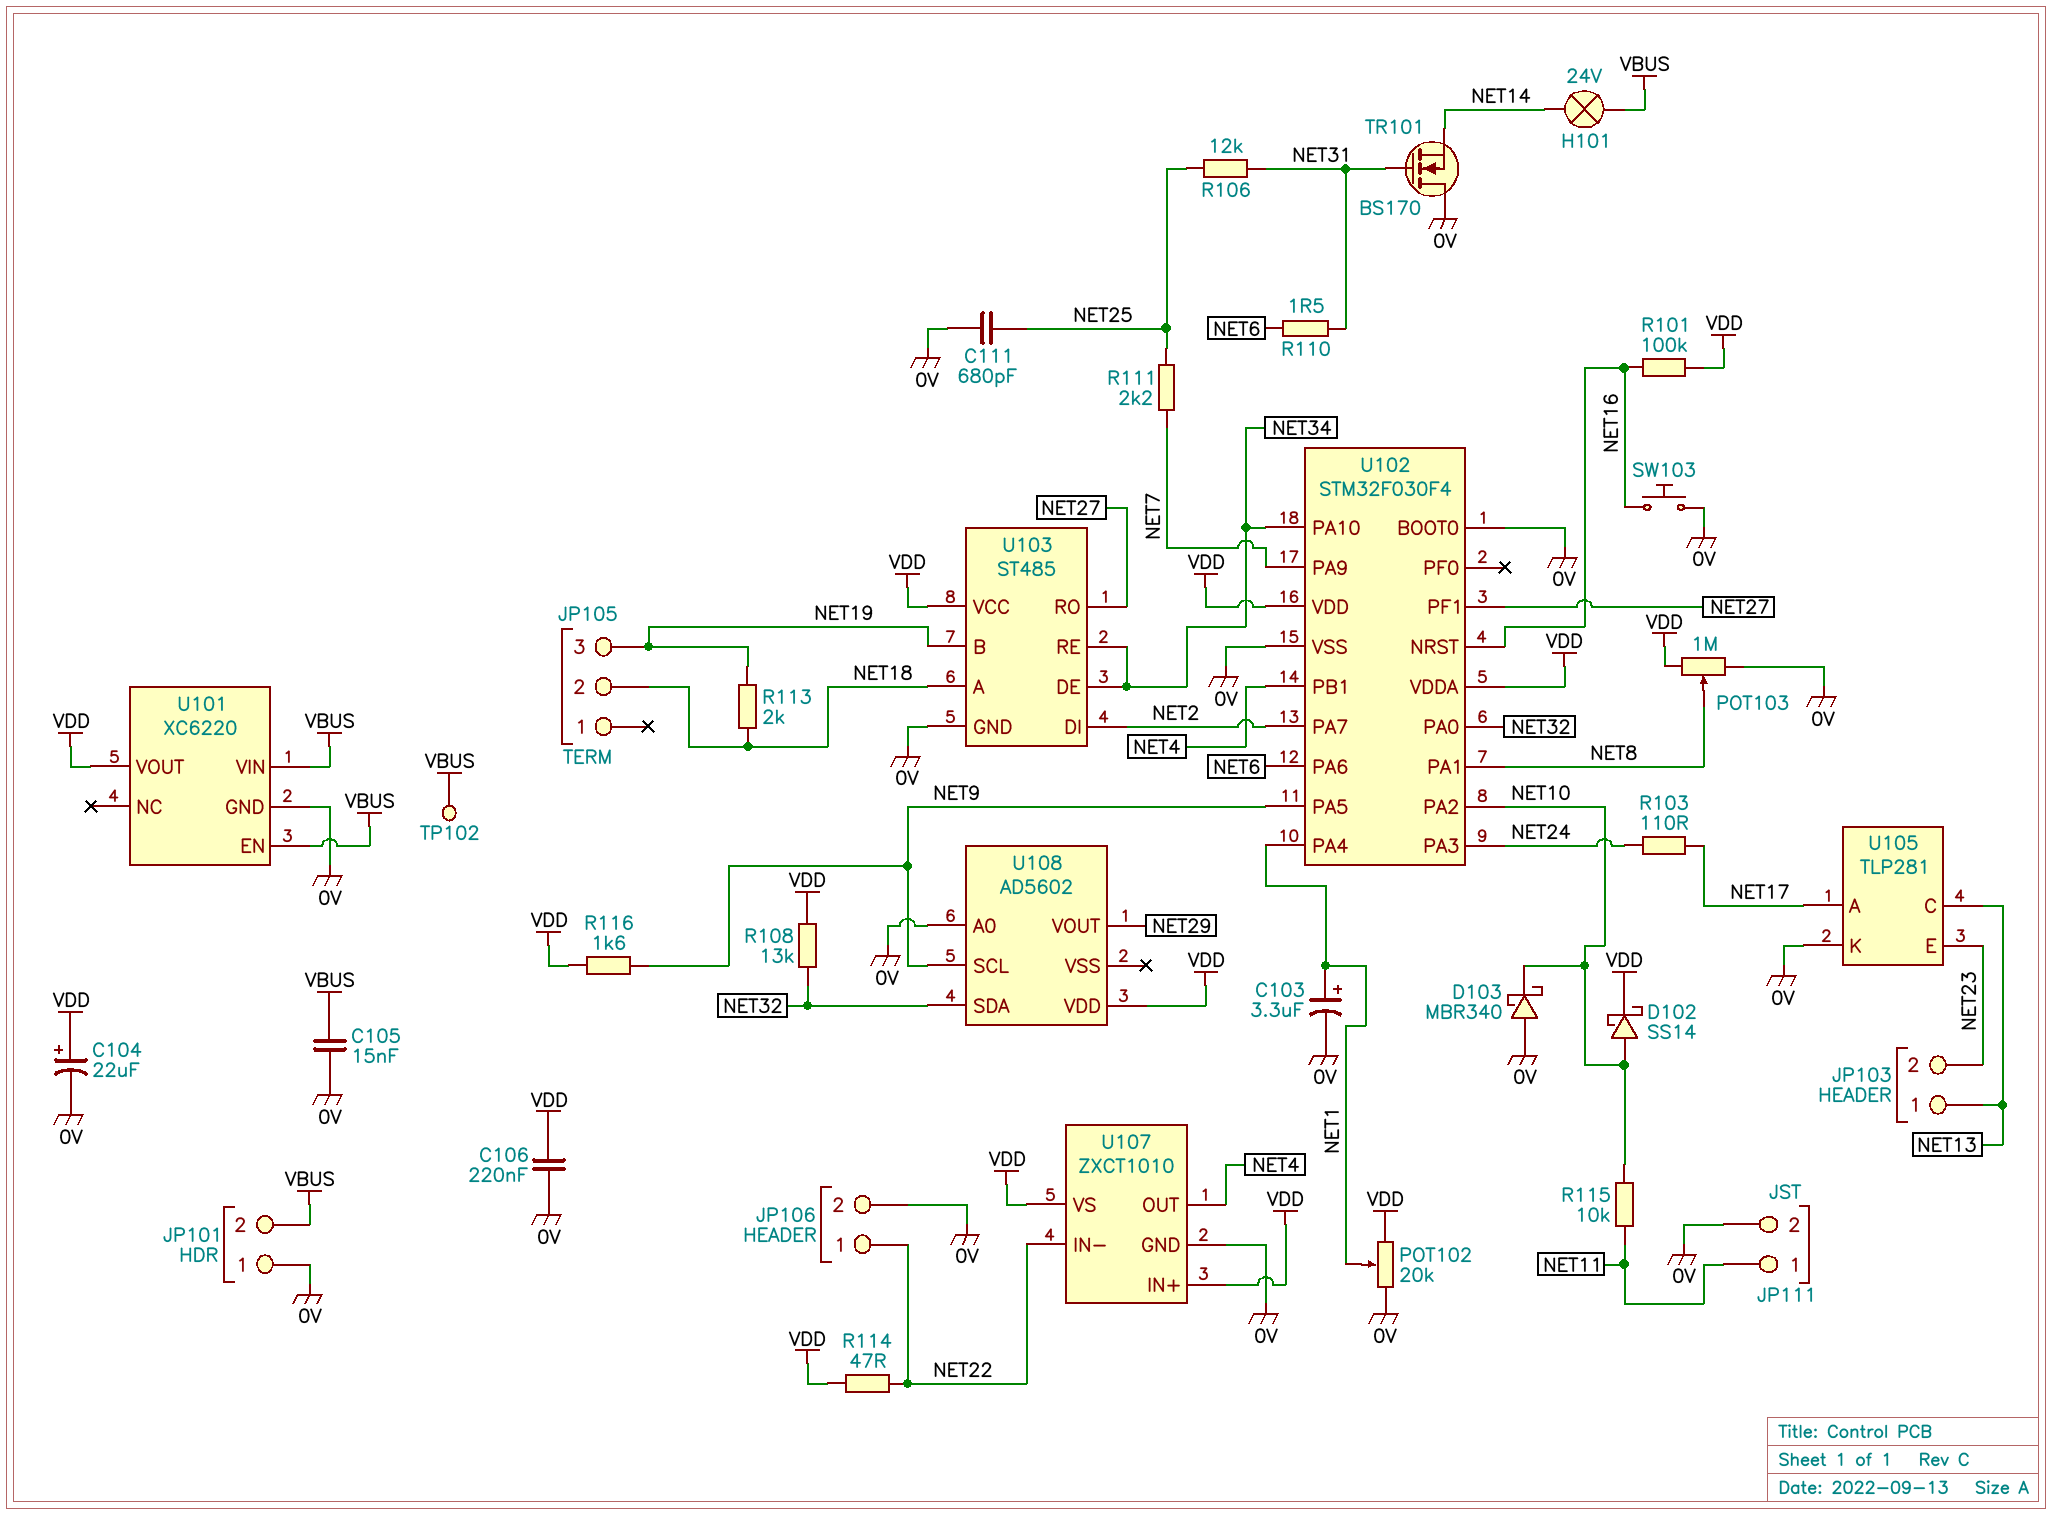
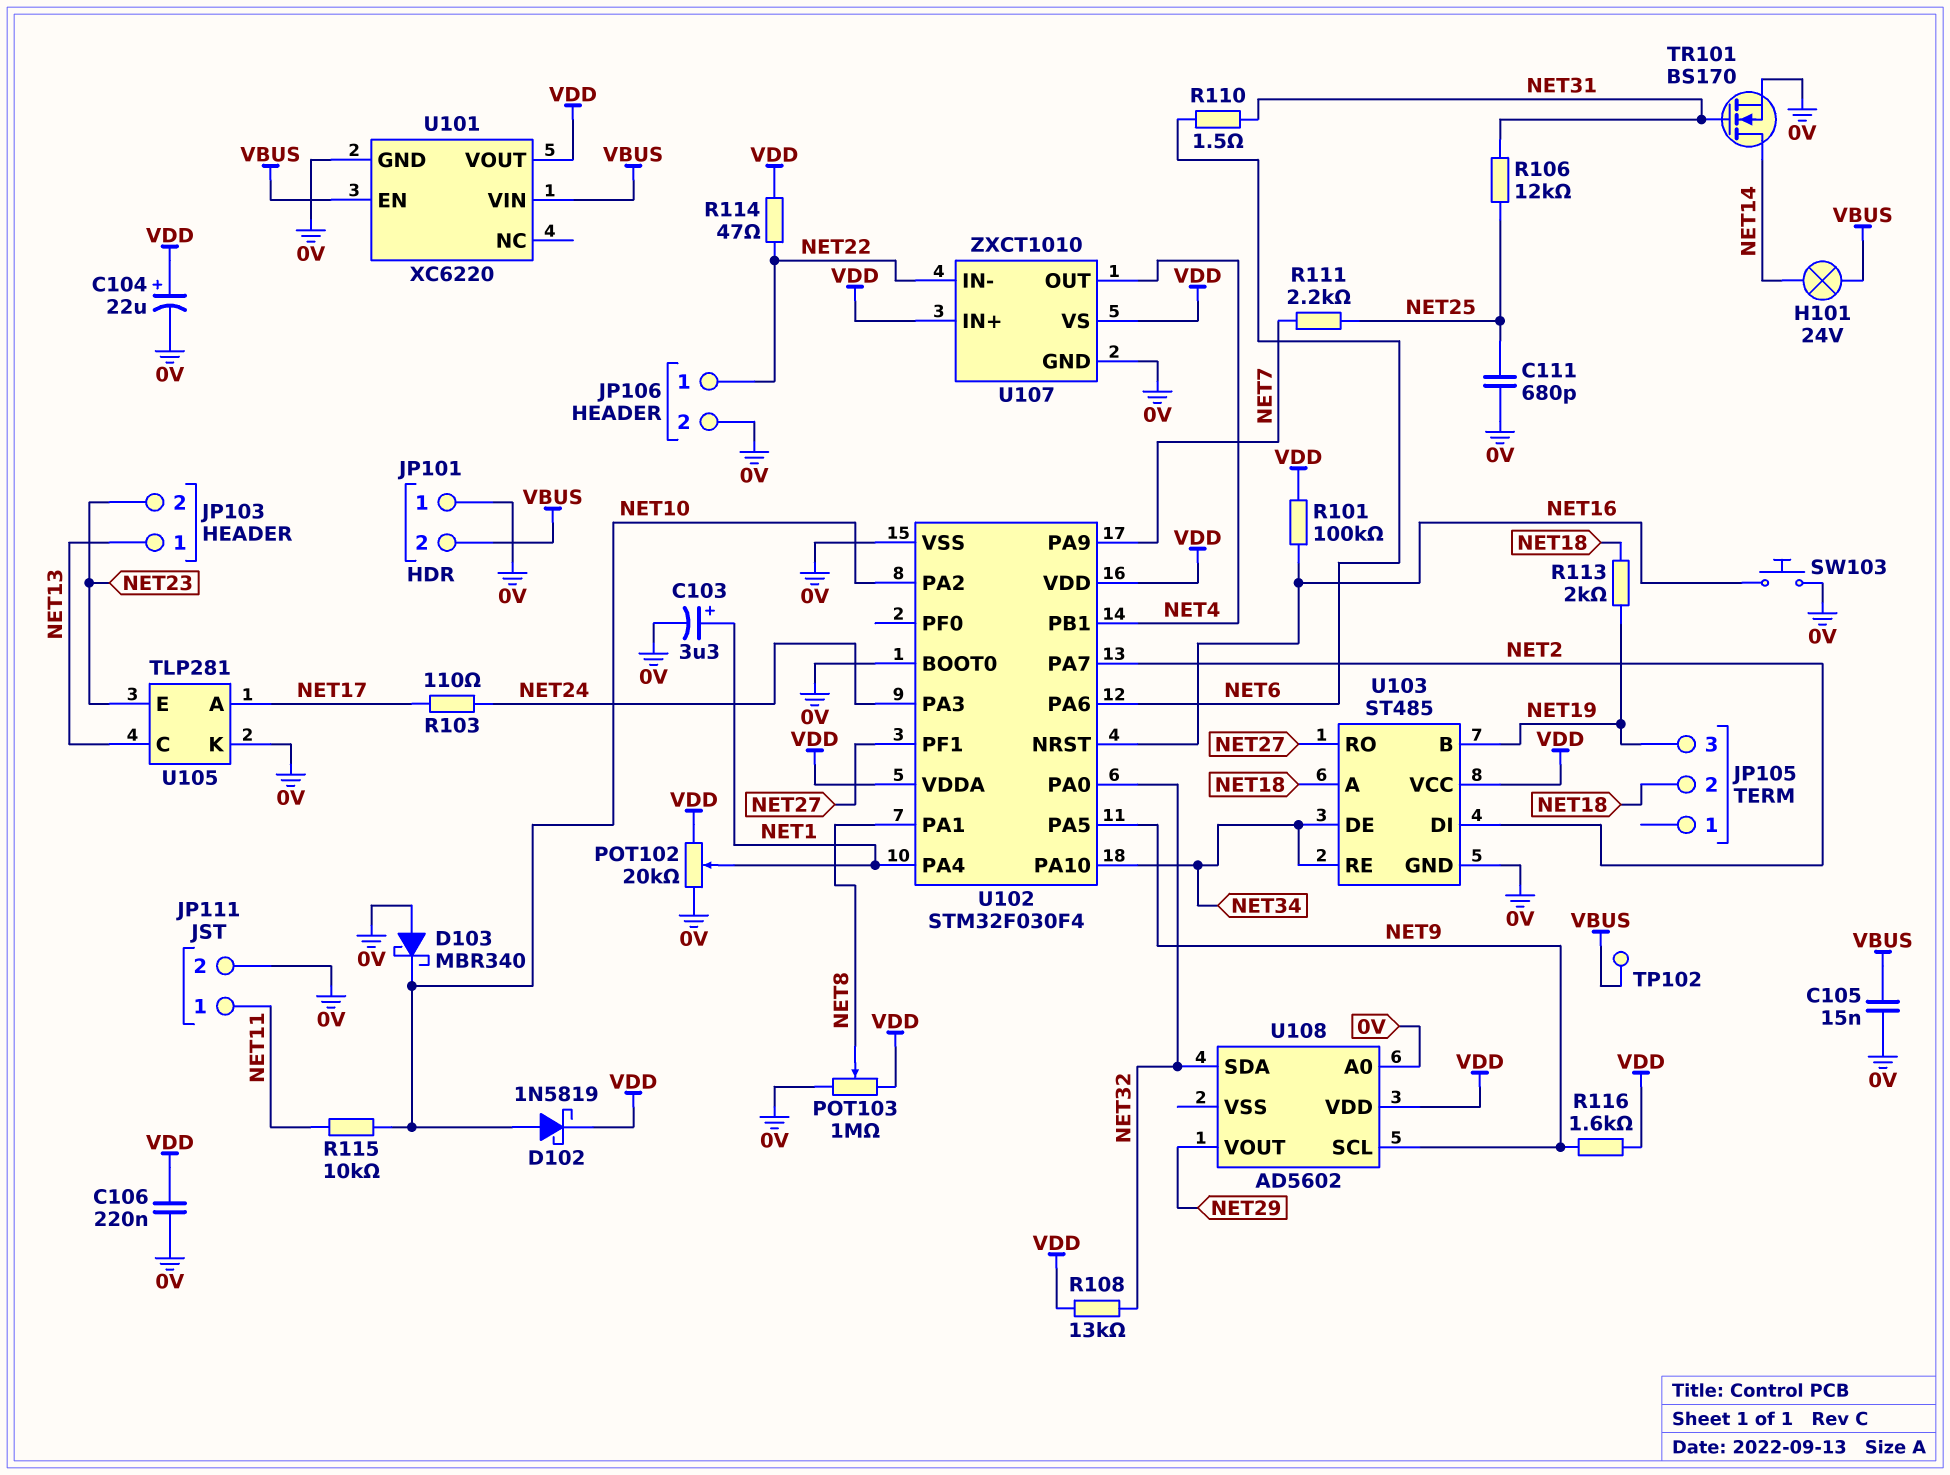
D102: schottky SS14 (A NET10, K VDD) -> schottky 1N5819 (A NET10, K VDD)
TR101: NMOS BS170 (G NET31, D 0V, S NET14) -> NMOS BS170 (G NET31, D NET14, S 0V)

